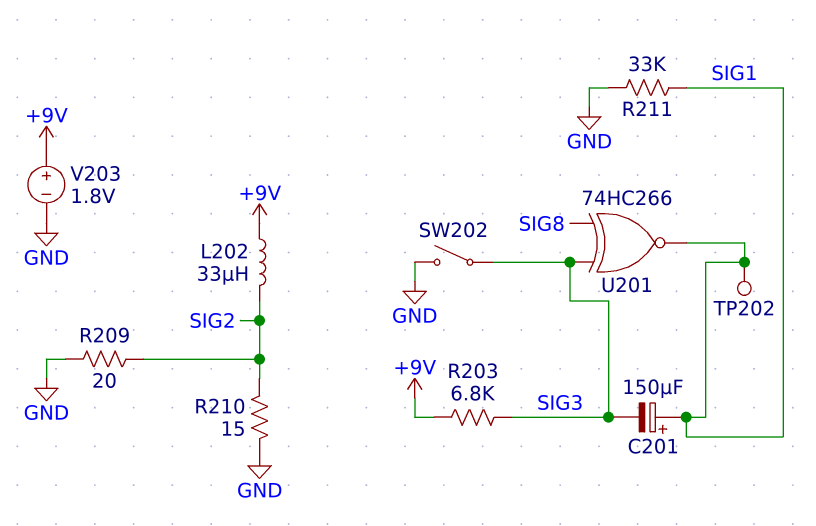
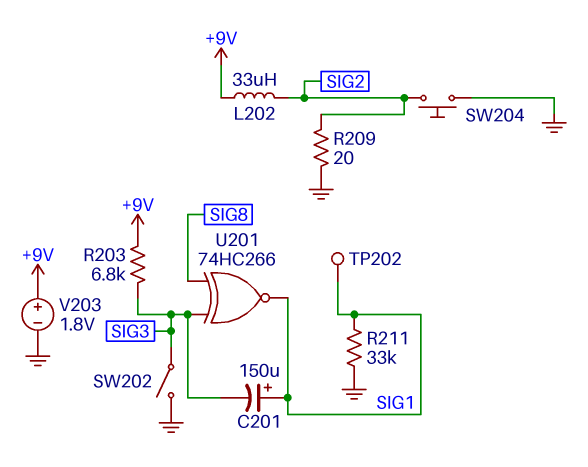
R210: 15 (GND, SIG2) -> none
SW204: none -> button (GND, SIG2)

